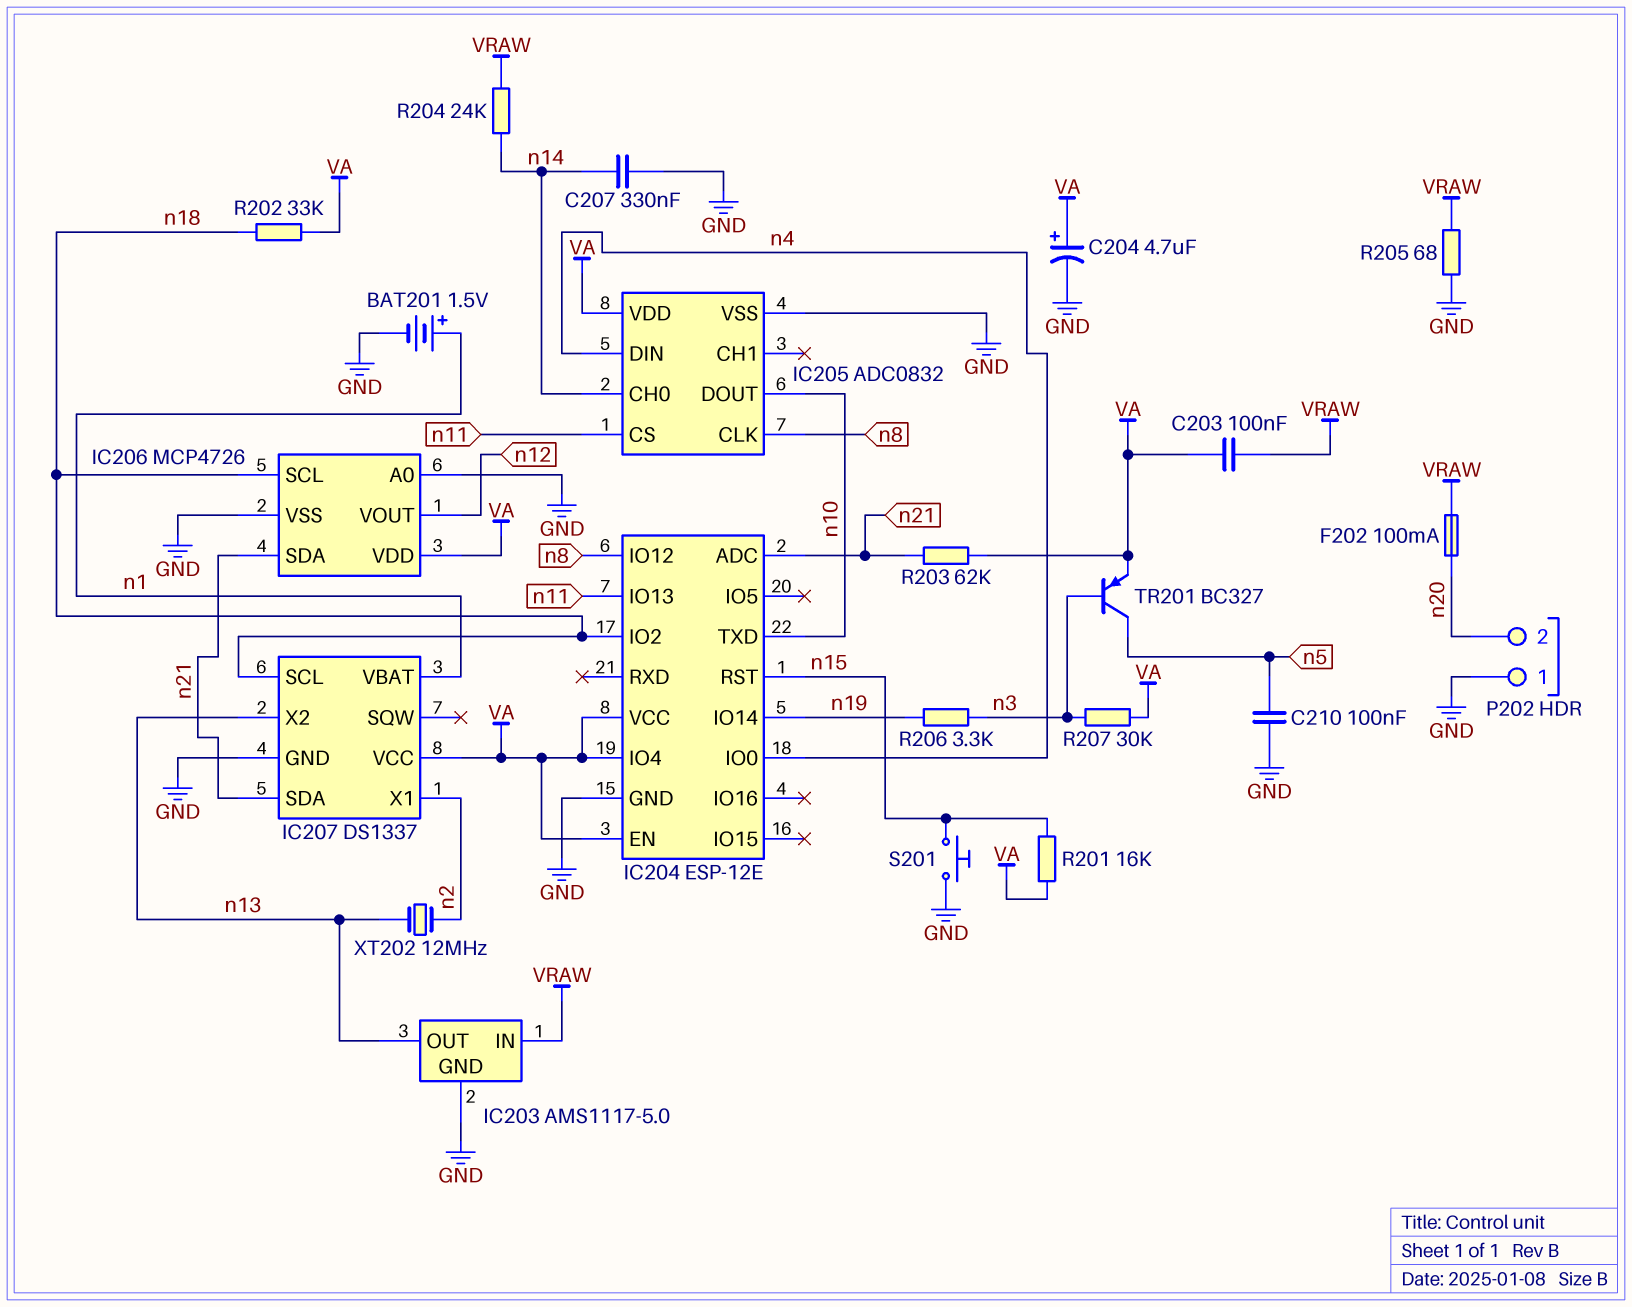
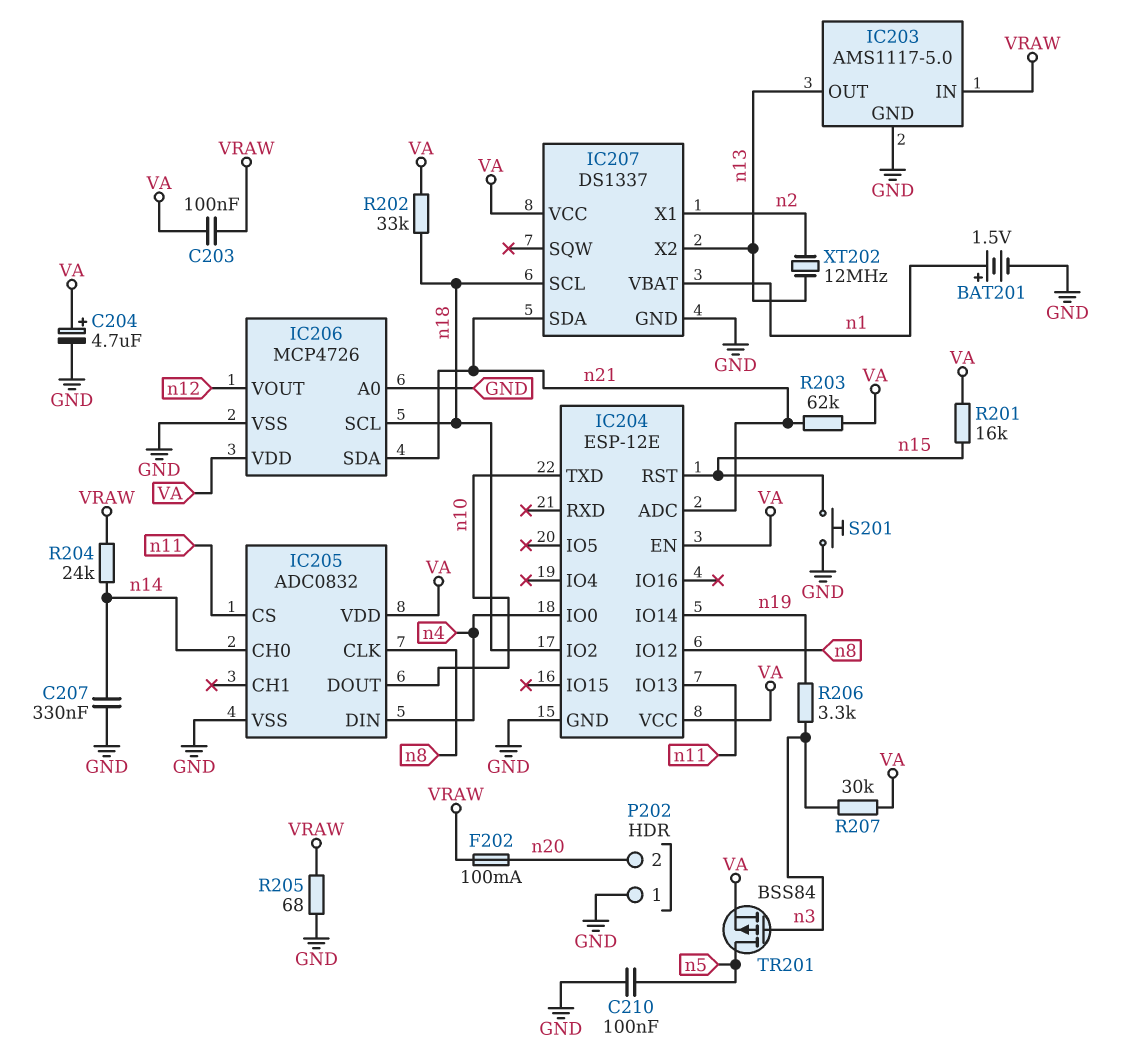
IC204 pin IO4: VA -> none
TR201: PNP BC327 (B n3, C n5, E VA) -> PMOS BSS84 (G n3, D n5, S VA)

